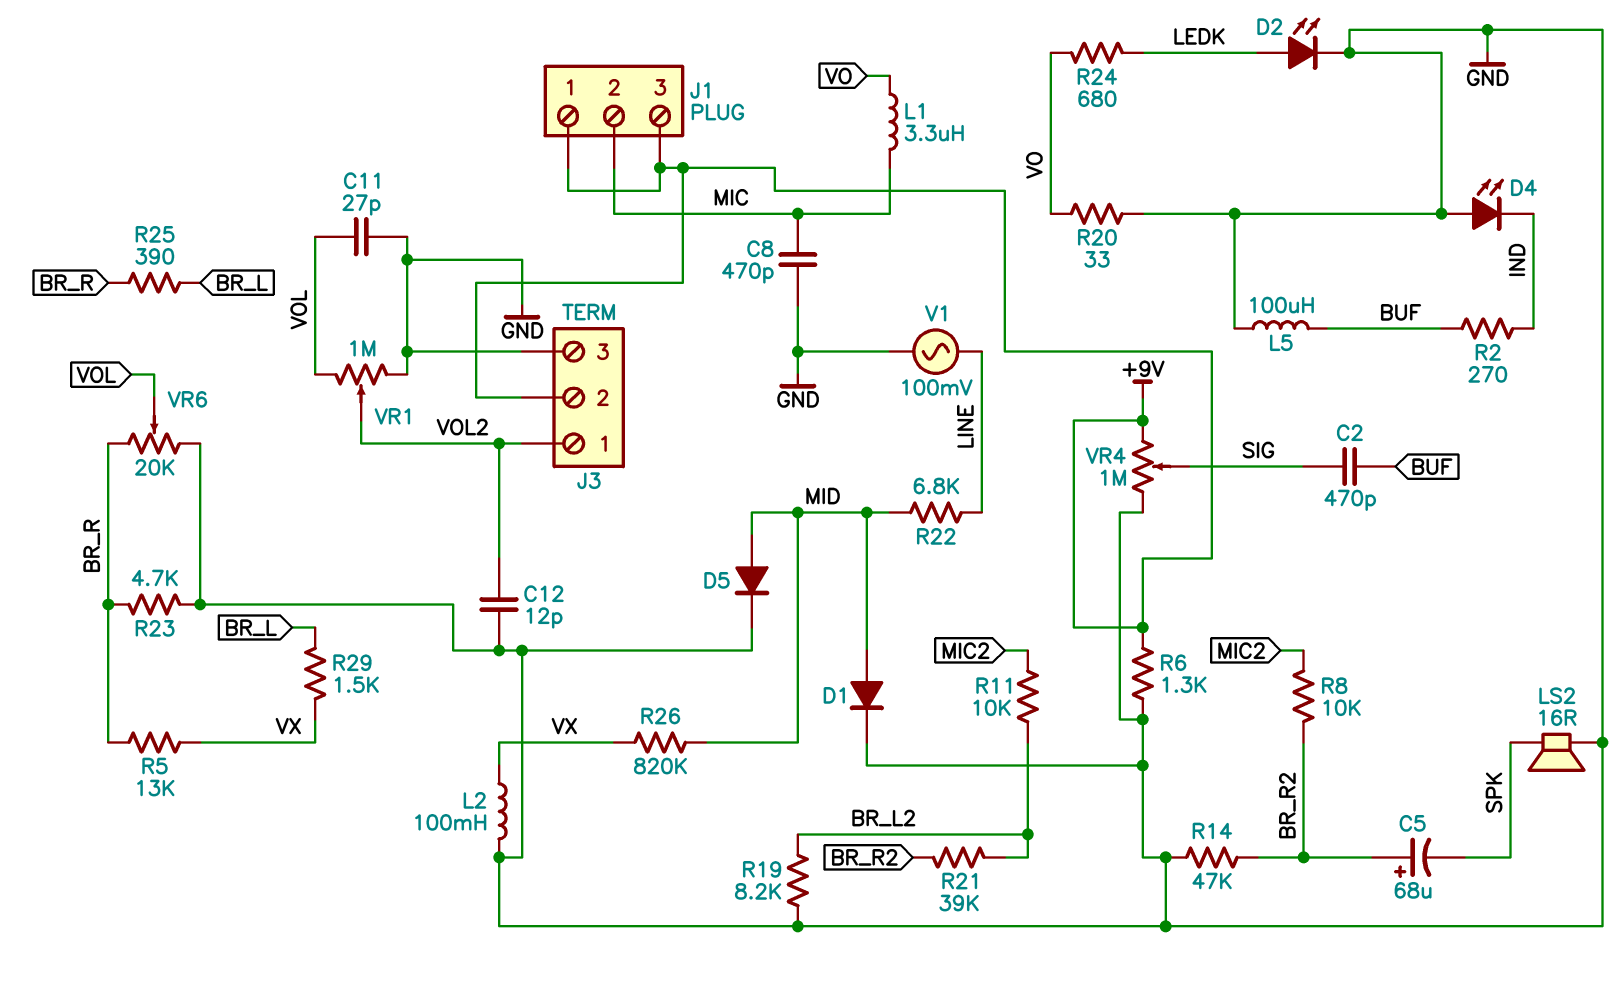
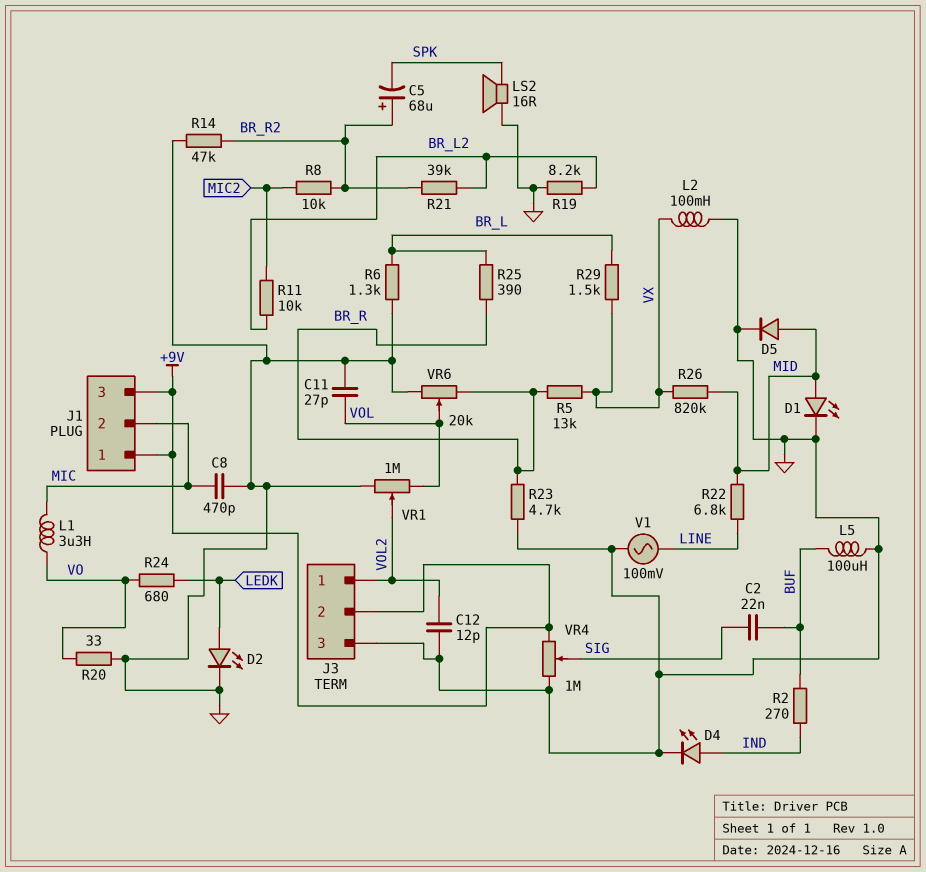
C2: 470pF (BUF, SIG) -> 22nF (BUF, SIG)
D1: diode (A MID, K GND) -> LED (A MID, K GND)
D4: LED (A GND, K IND) -> LED (A IND, K GND)
R6: 1.3k (+9V, GND) -> 1.3k (BR_L, GND)

